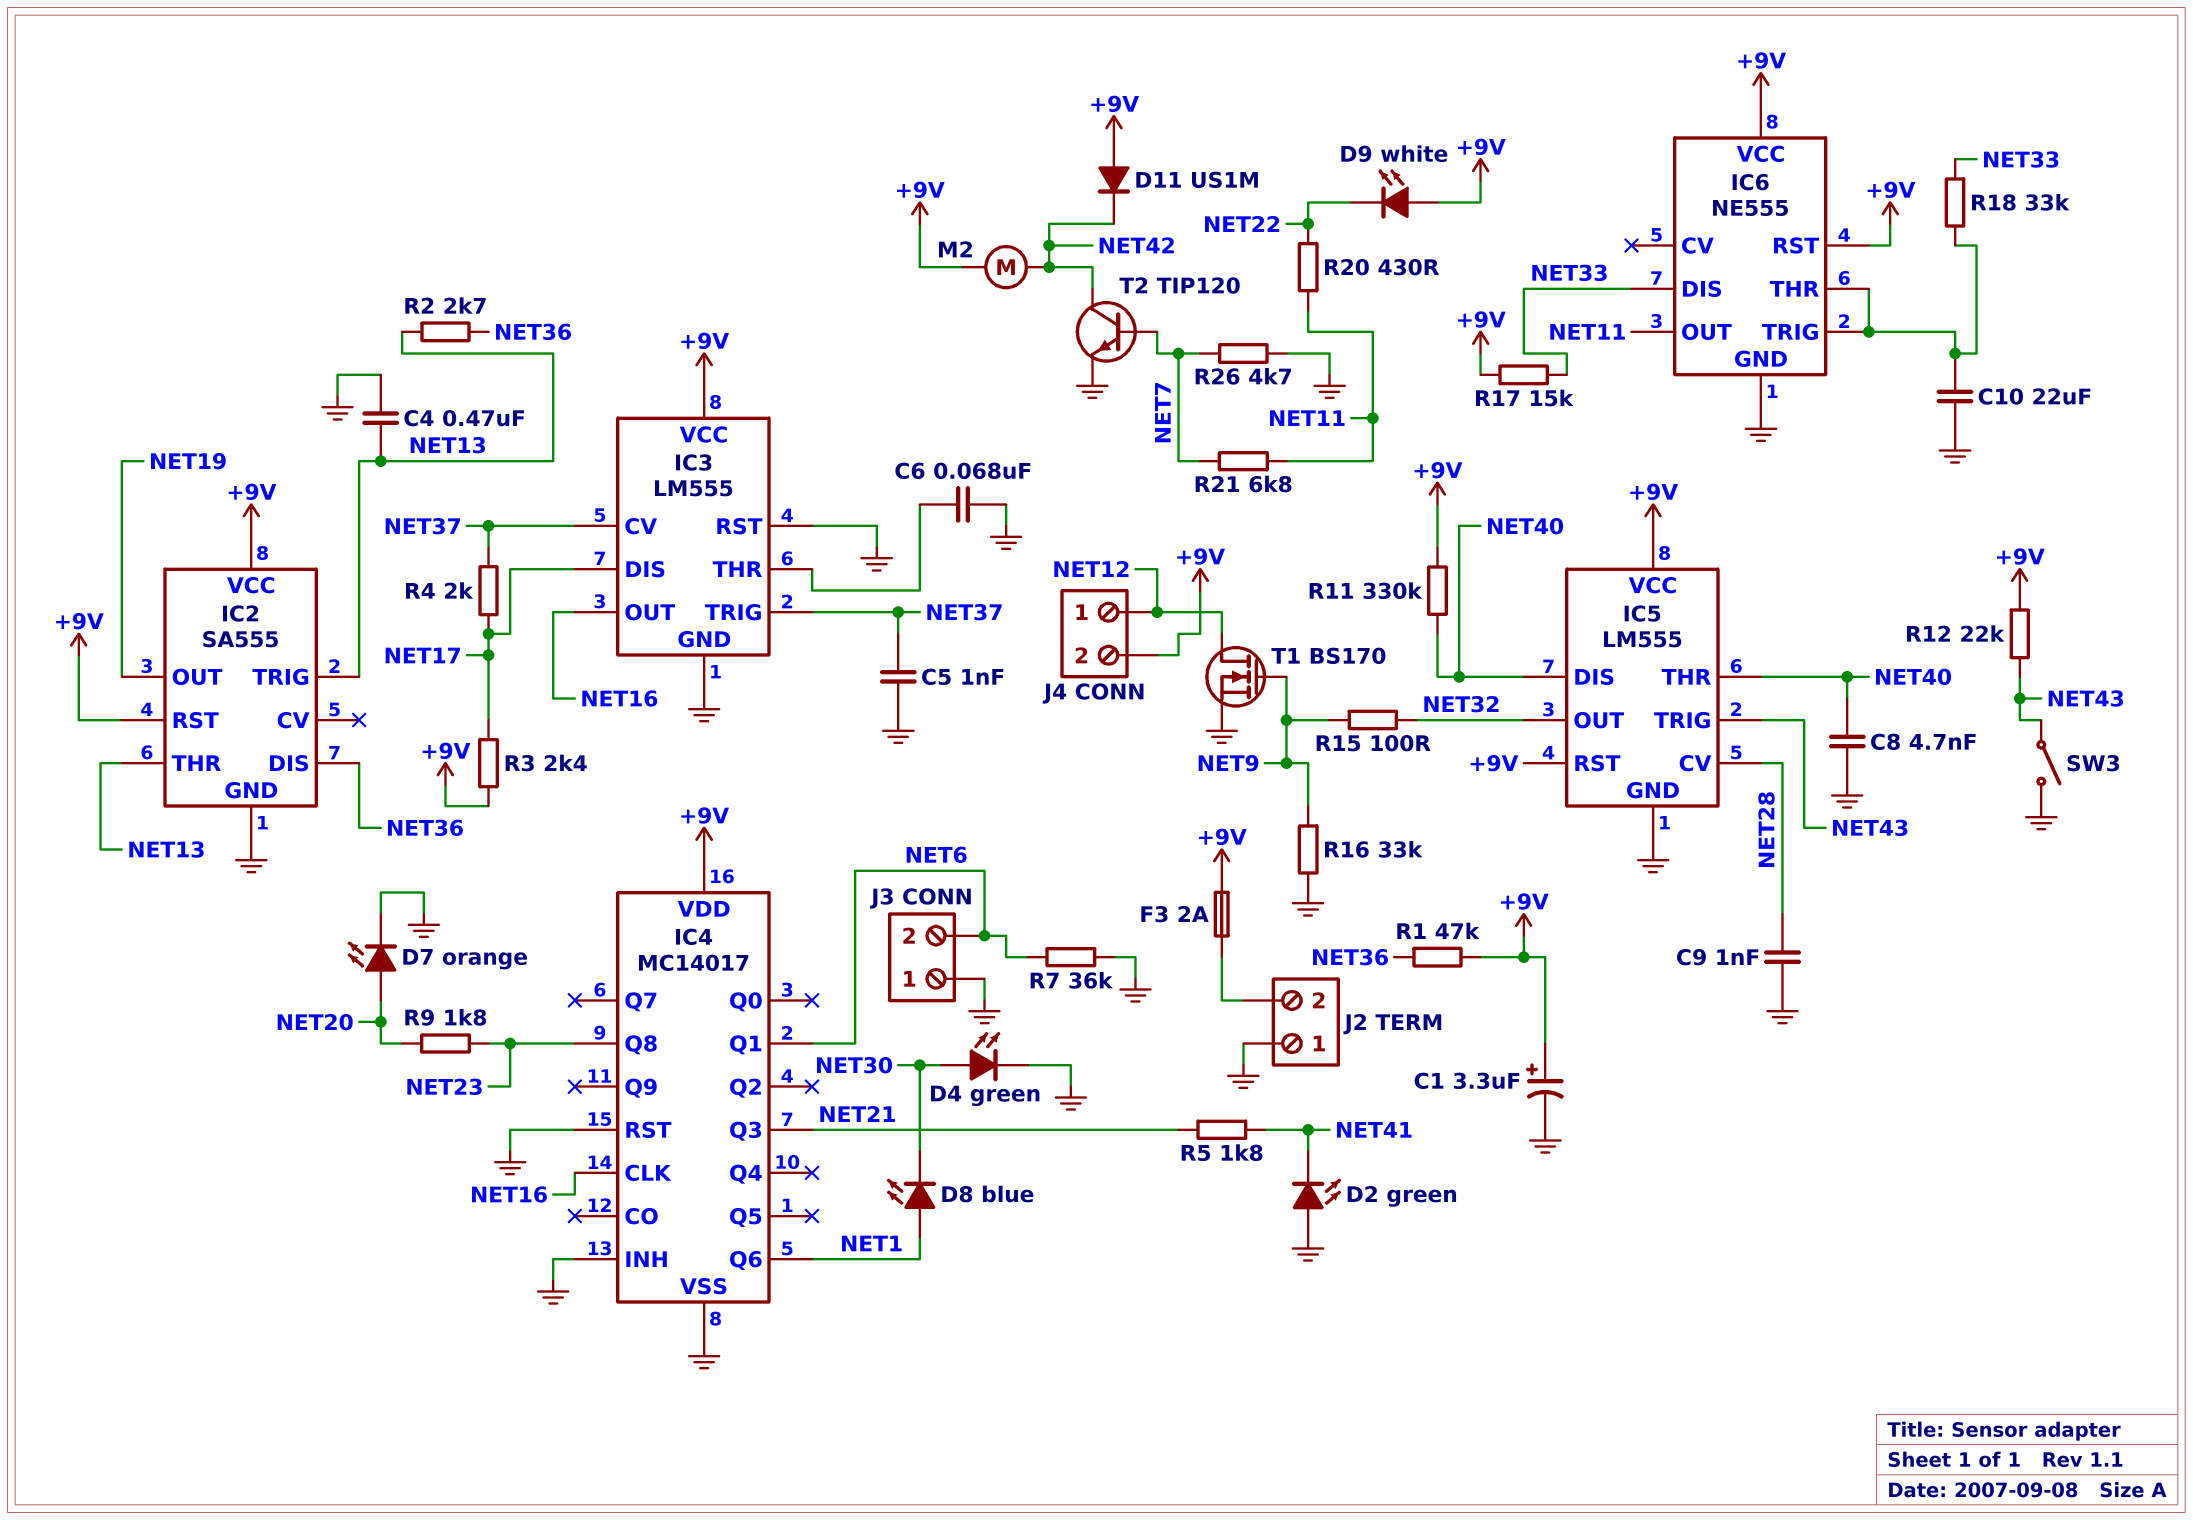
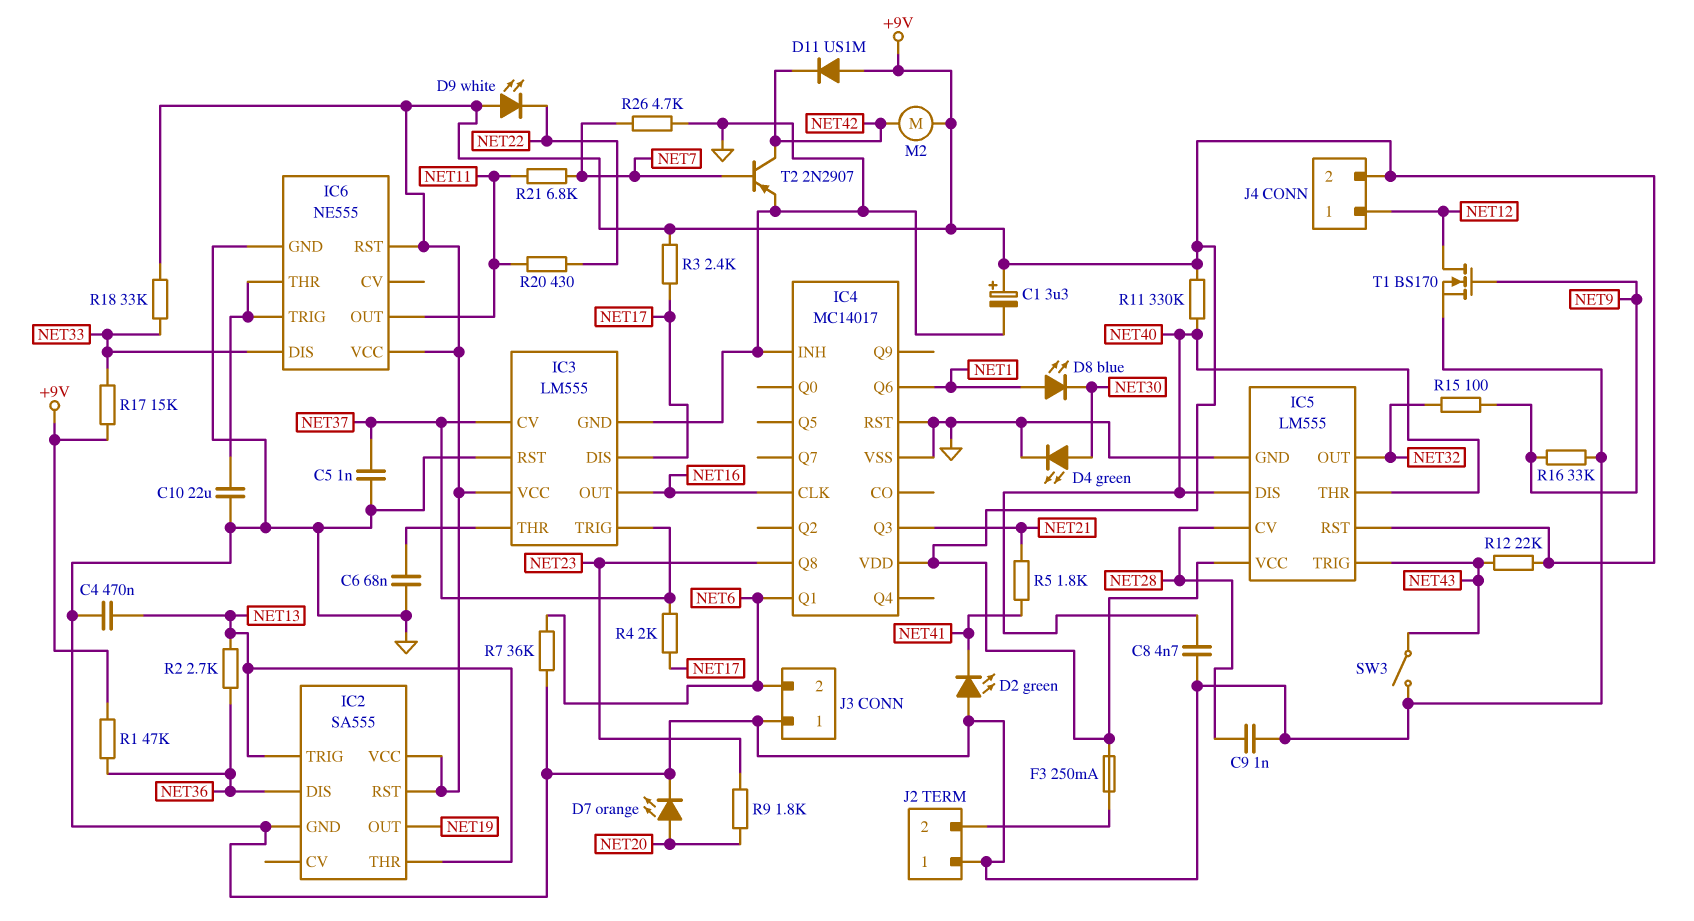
F3: 2A (+9V, J2/2) -> 250mA (+9V, J2/2)
R18: 33k (IC6/THR, NET33) -> 33k (+9V, NET33)
T2: NPN TIP120 (B NET7, C NET42, E GND) -> PNP 2N2907 (B NET7, C NET42, E GND)

